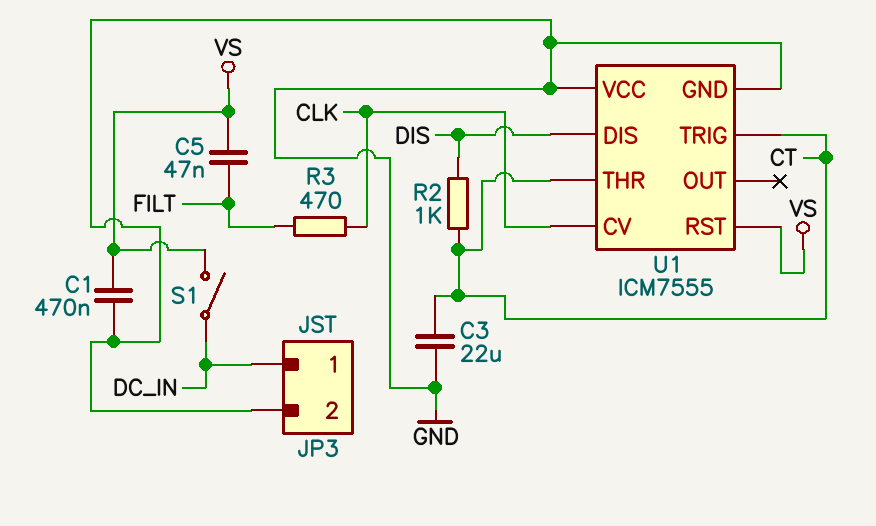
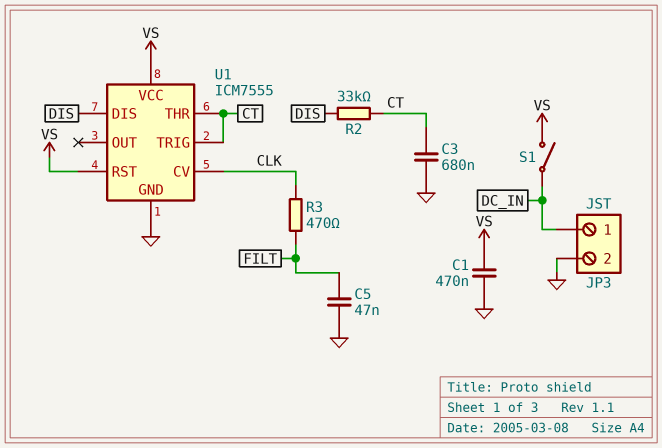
C3: 22uF (CT, GND) -> 680nF (CT, GND)
C5: 47nF (FILT, VS) -> 47nF (FILT, GND)
R2: 1k (CT, DIS) -> 33k (CT, DIS)
U1 pin VCC: GND -> VS

